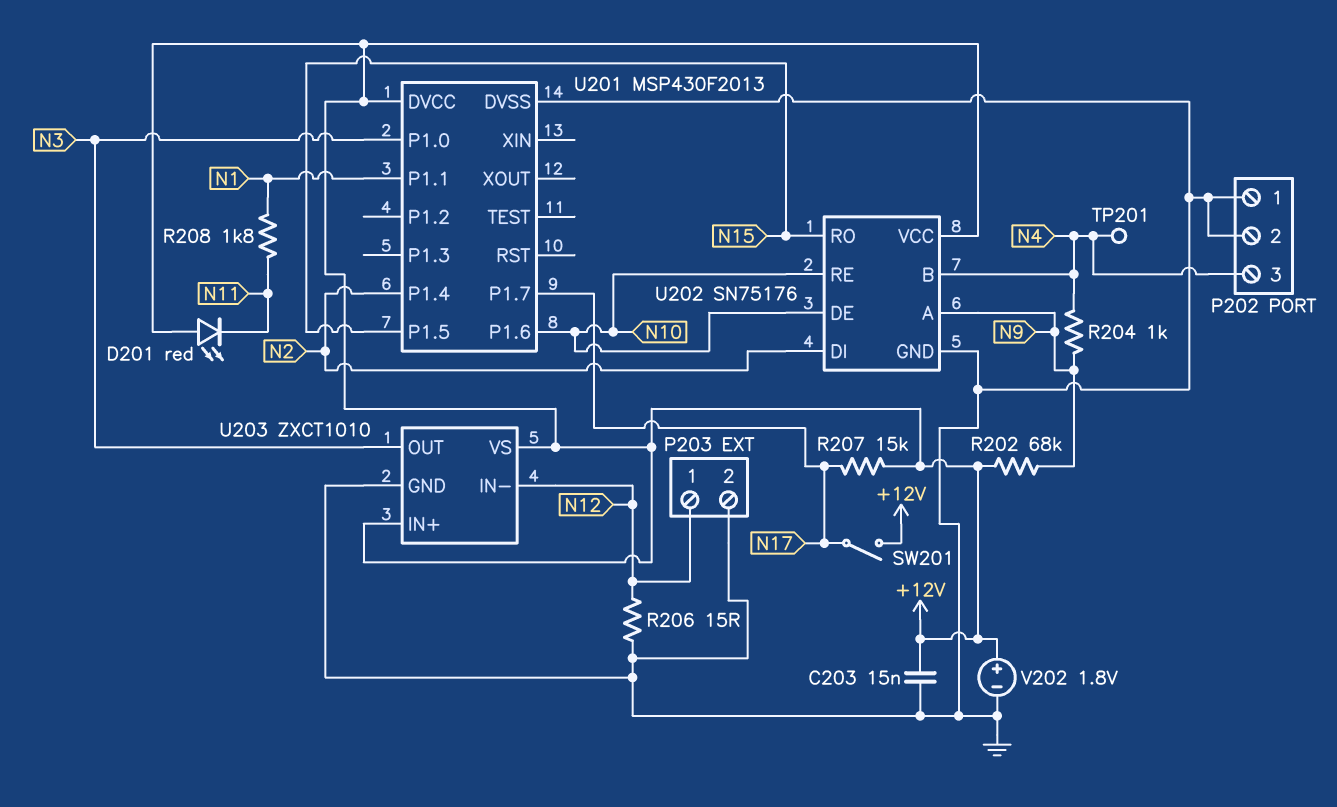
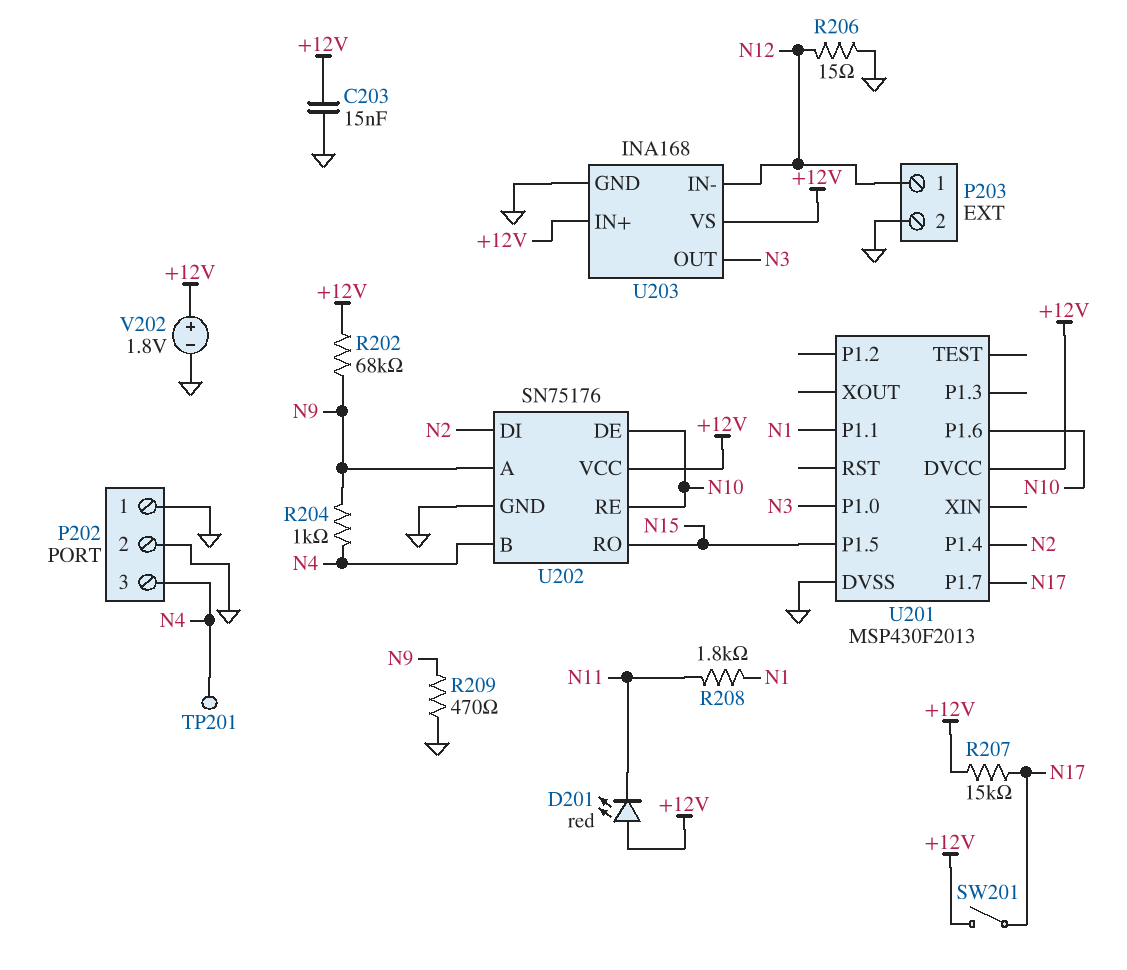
R209: none -> 470 (GND, N9)
U203: ZXCT1010 -> INA168

